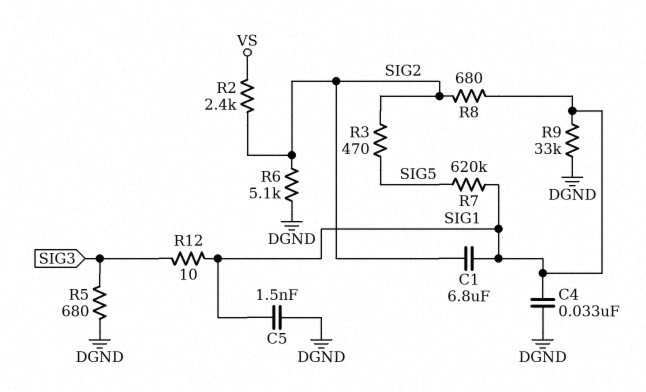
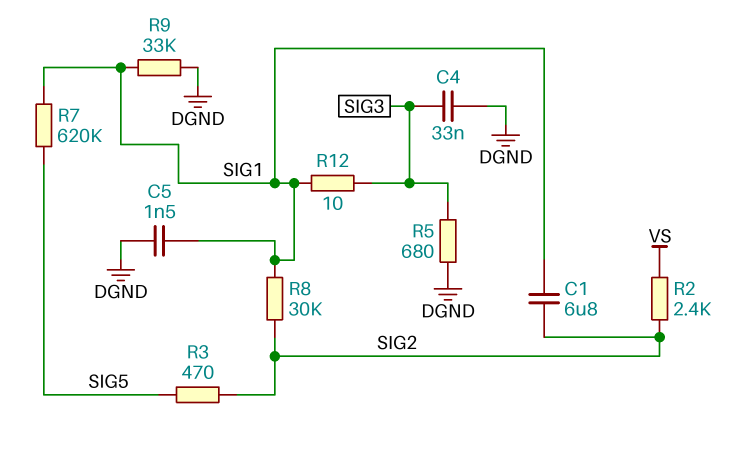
C4: 33nF (DGND, SIG1) -> 33nF (DGND, SIG3)
R6: 5.1k (DGND, SIG2) -> none
R8: 680 (SIG1, SIG2) -> 30k (SIG1, SIG2)

